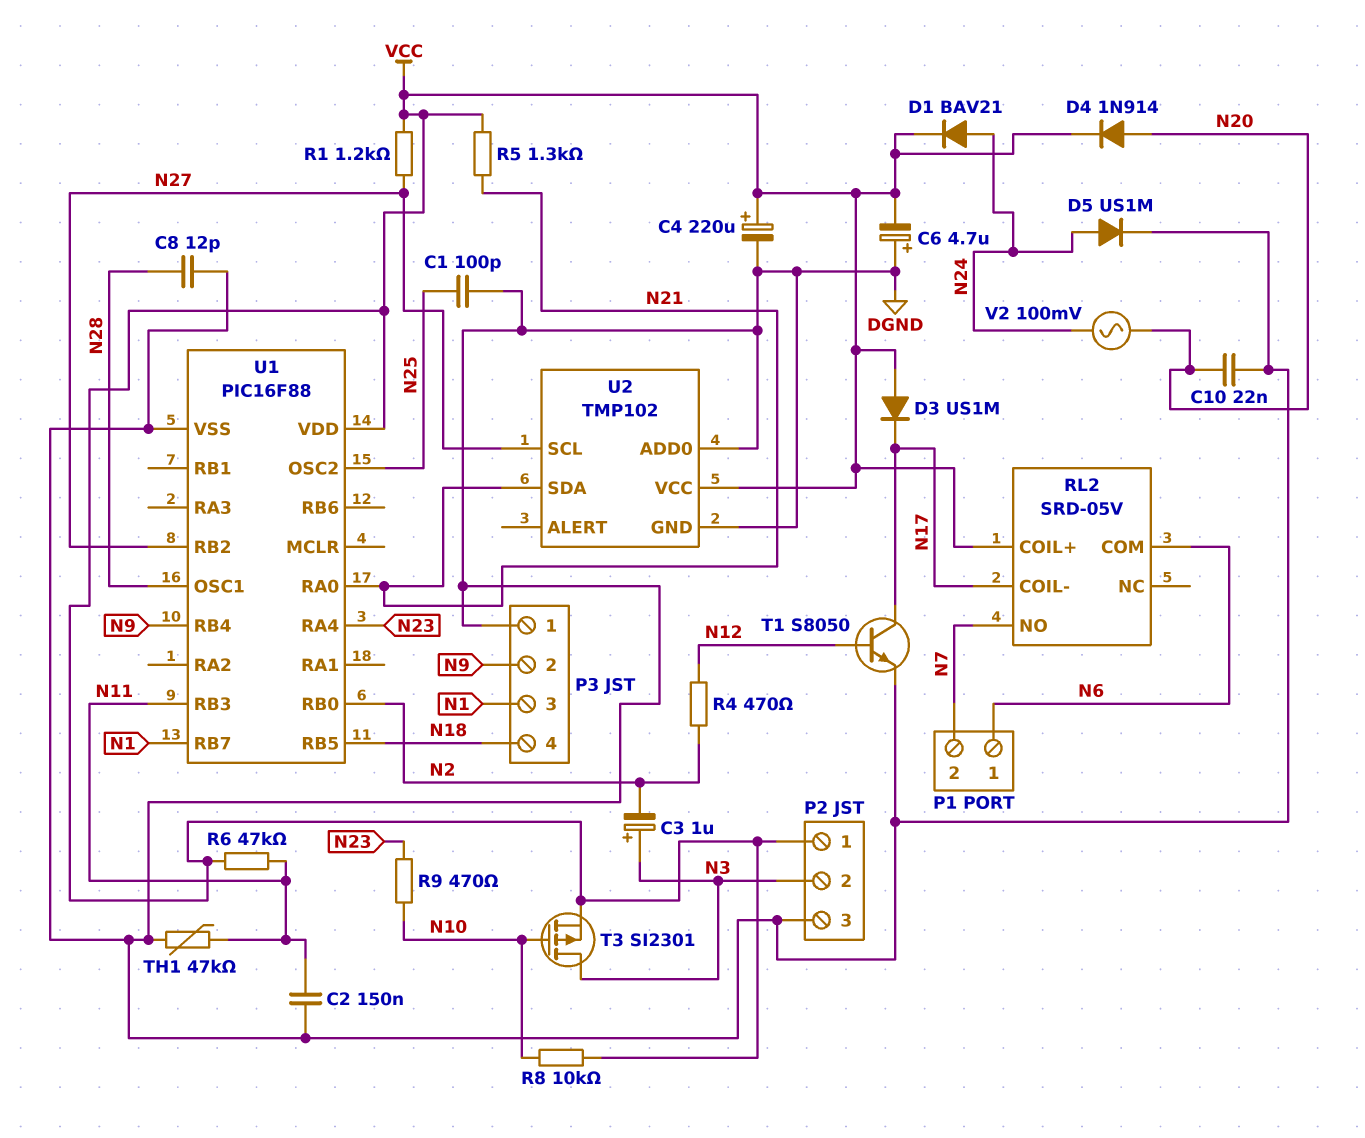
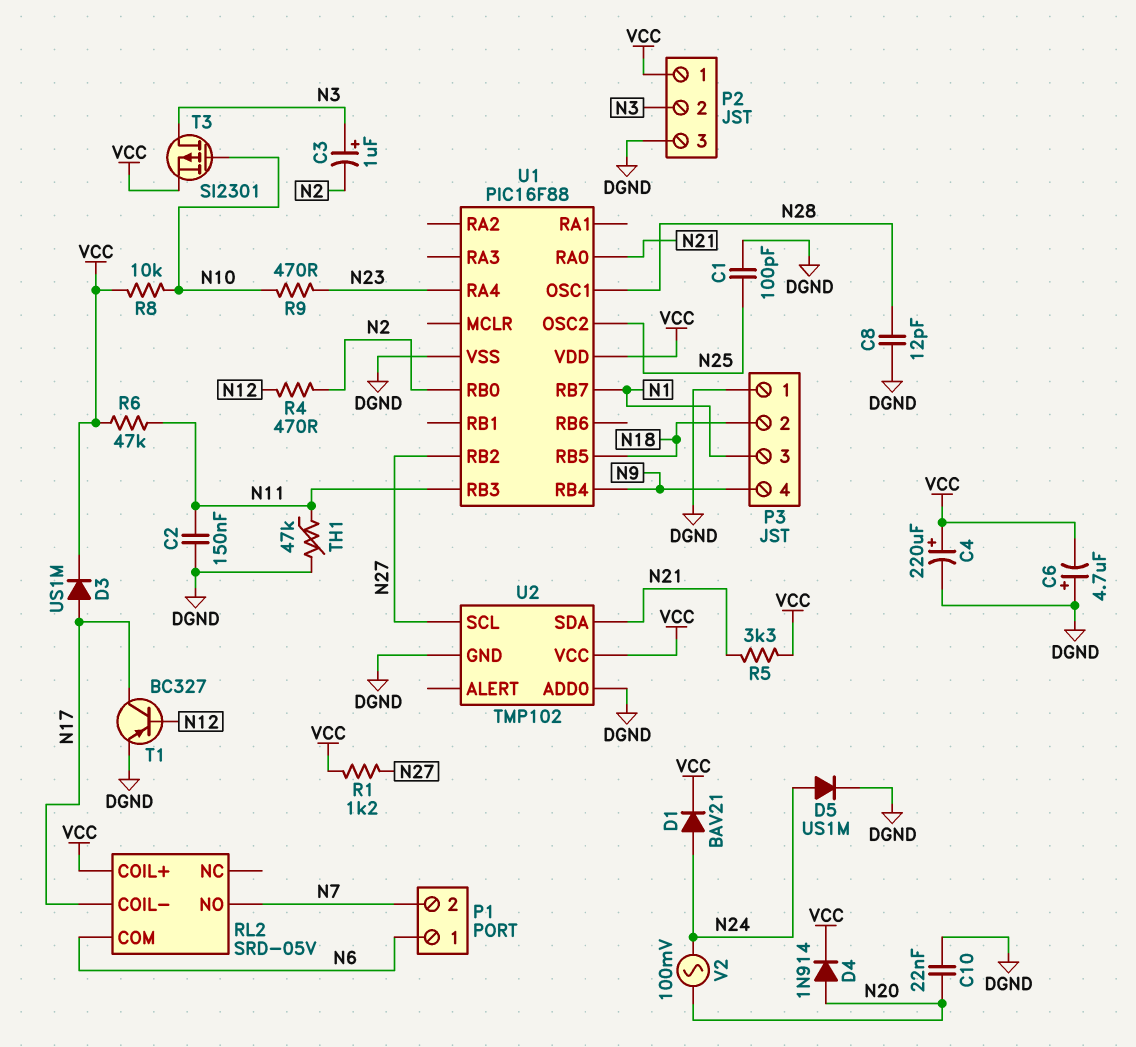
D3: diode US1M (A VCC, K N17) -> diode US1M (A N17, K VCC)
P3 pin 2: N9 -> N18
P3 pin 4: N18 -> N9
R5: 1.3k (N21, VCC) -> 3.3k (N21, VCC)
T1: NPN S8050 (B N12, C N17, E DGND) -> PNP BC327 (B N12, C N17, E DGND)

